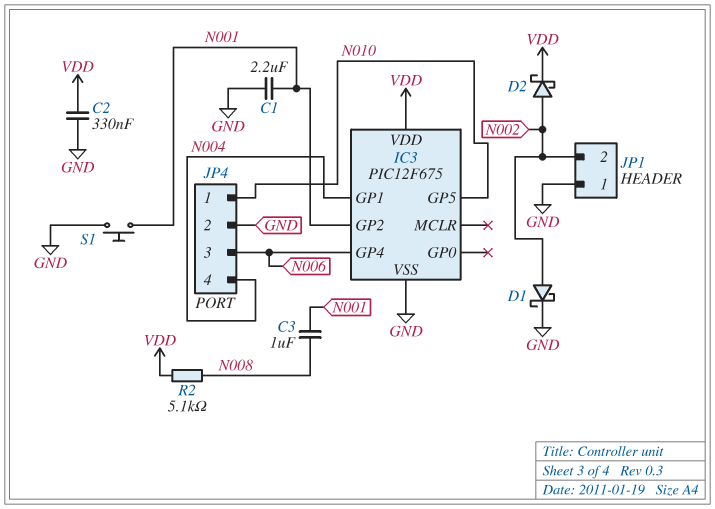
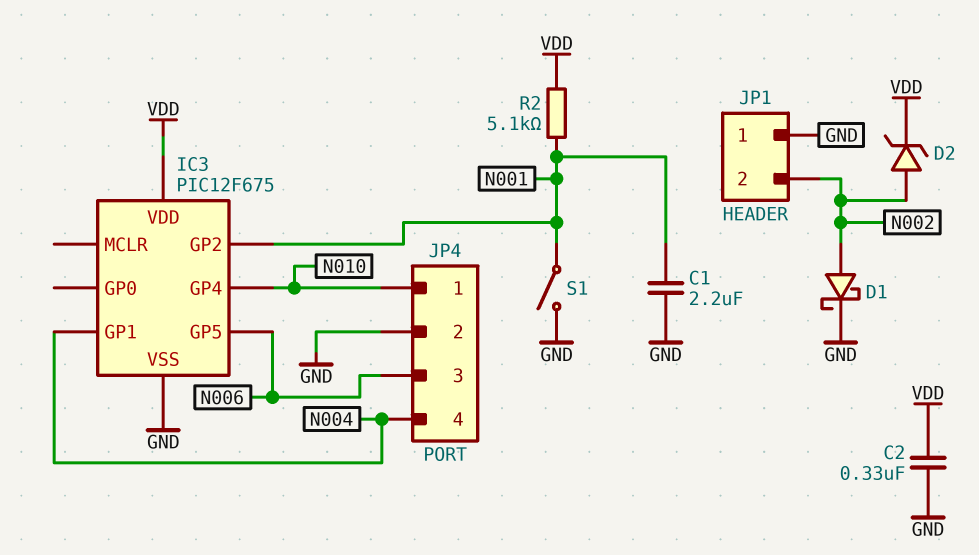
C3: 1uF (N001, N008) -> none
D2: schottky (A N002, K VDD) -> zener (A N002, K VDD)
IC3 pin GP4: N006 -> N010
IC3 pin GP5: N010 -> N006
R2: 5.1k (N008, VDD) -> 5.1k (N001, VDD)
S1: button (GND, N001) -> switch (GND, N001)

